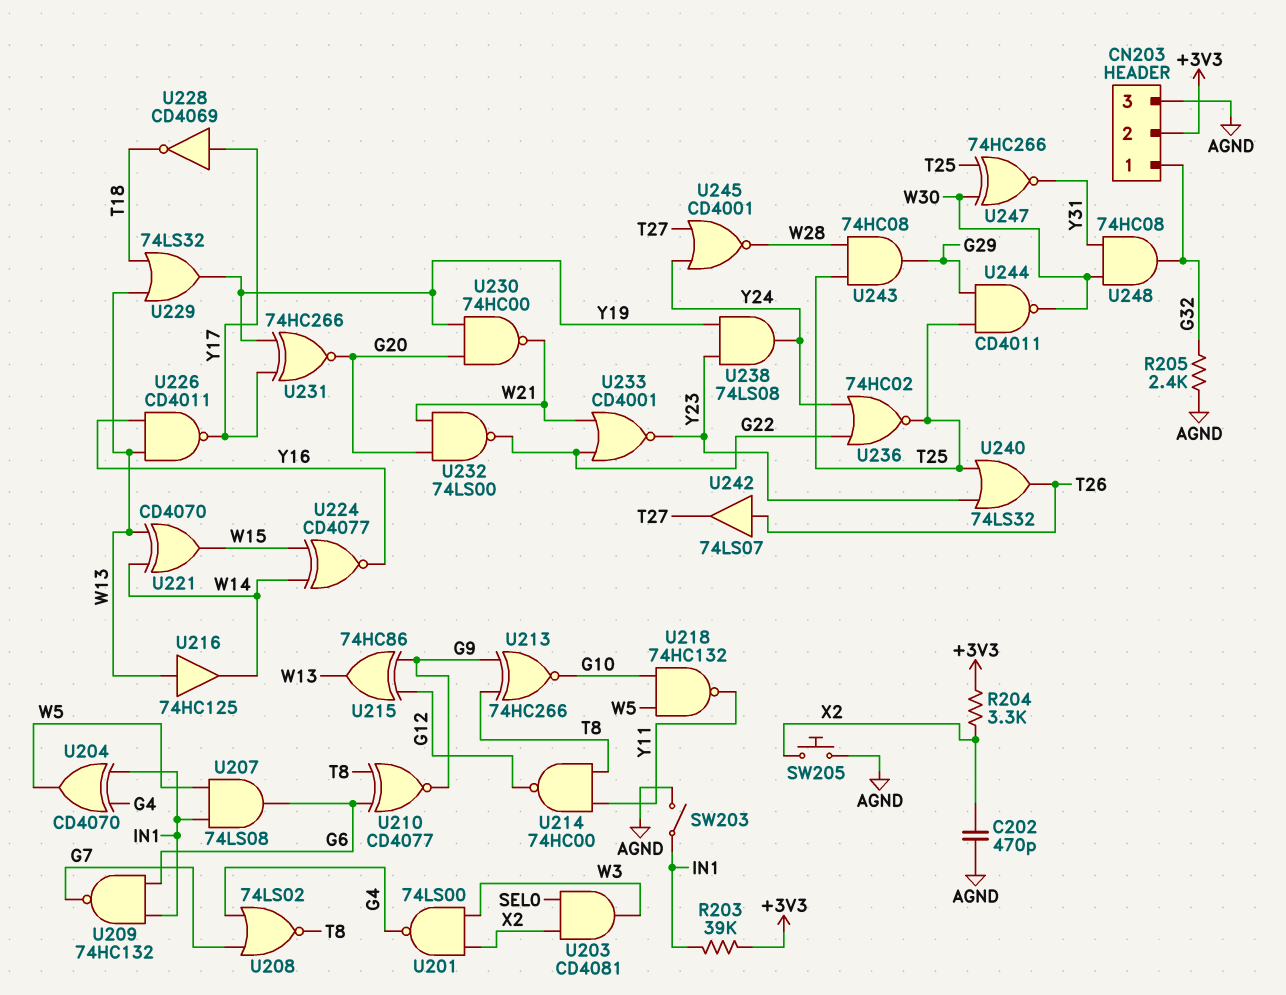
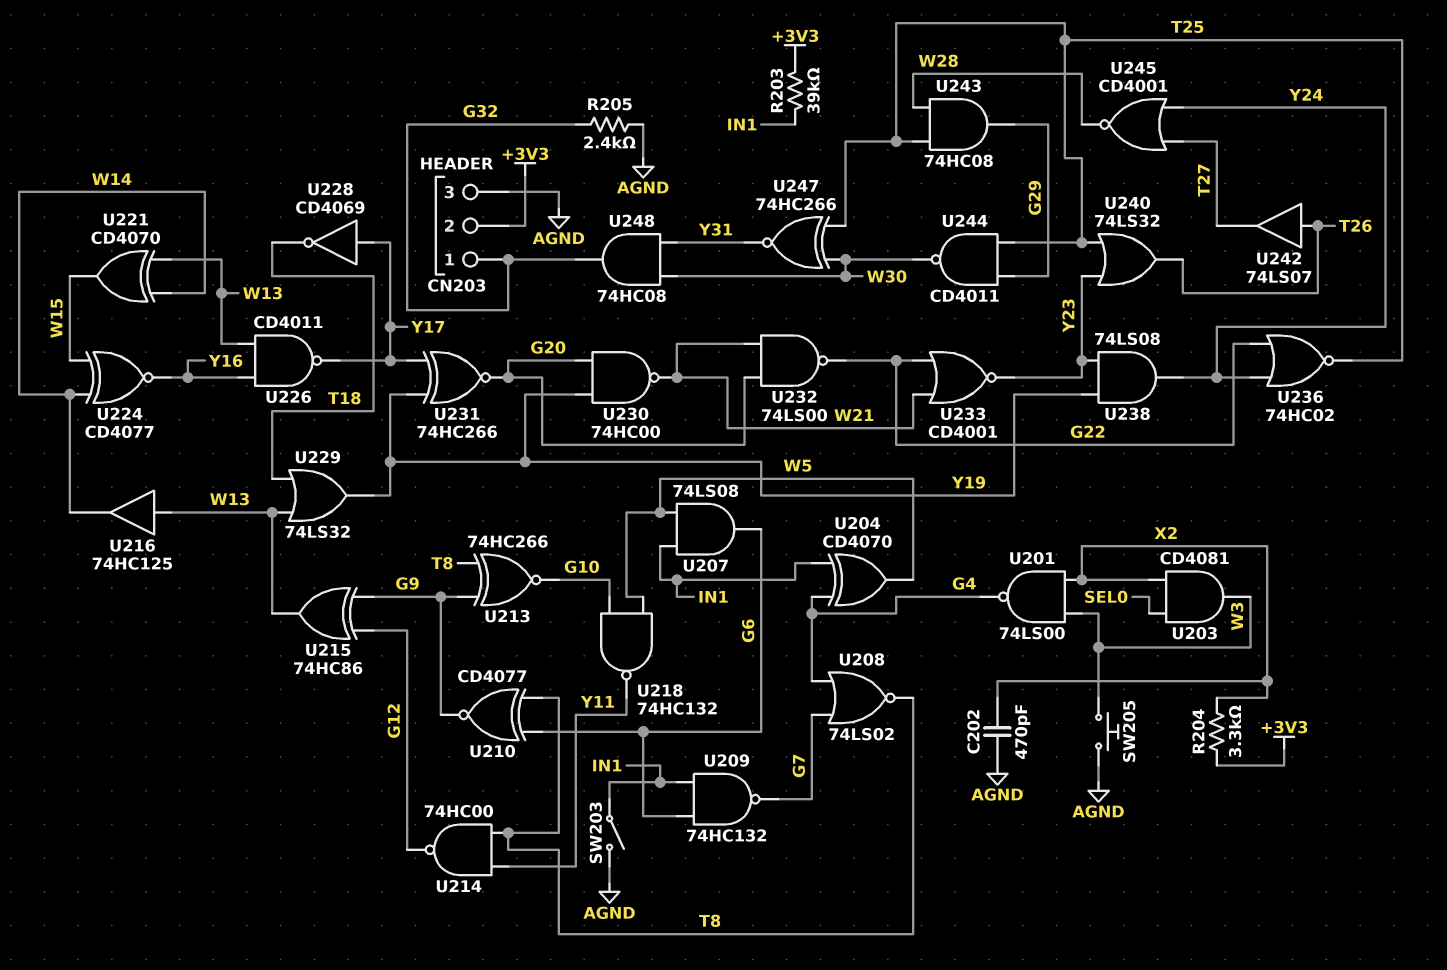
SW205: button (AGND, X2) -> button (AGND, W3)

